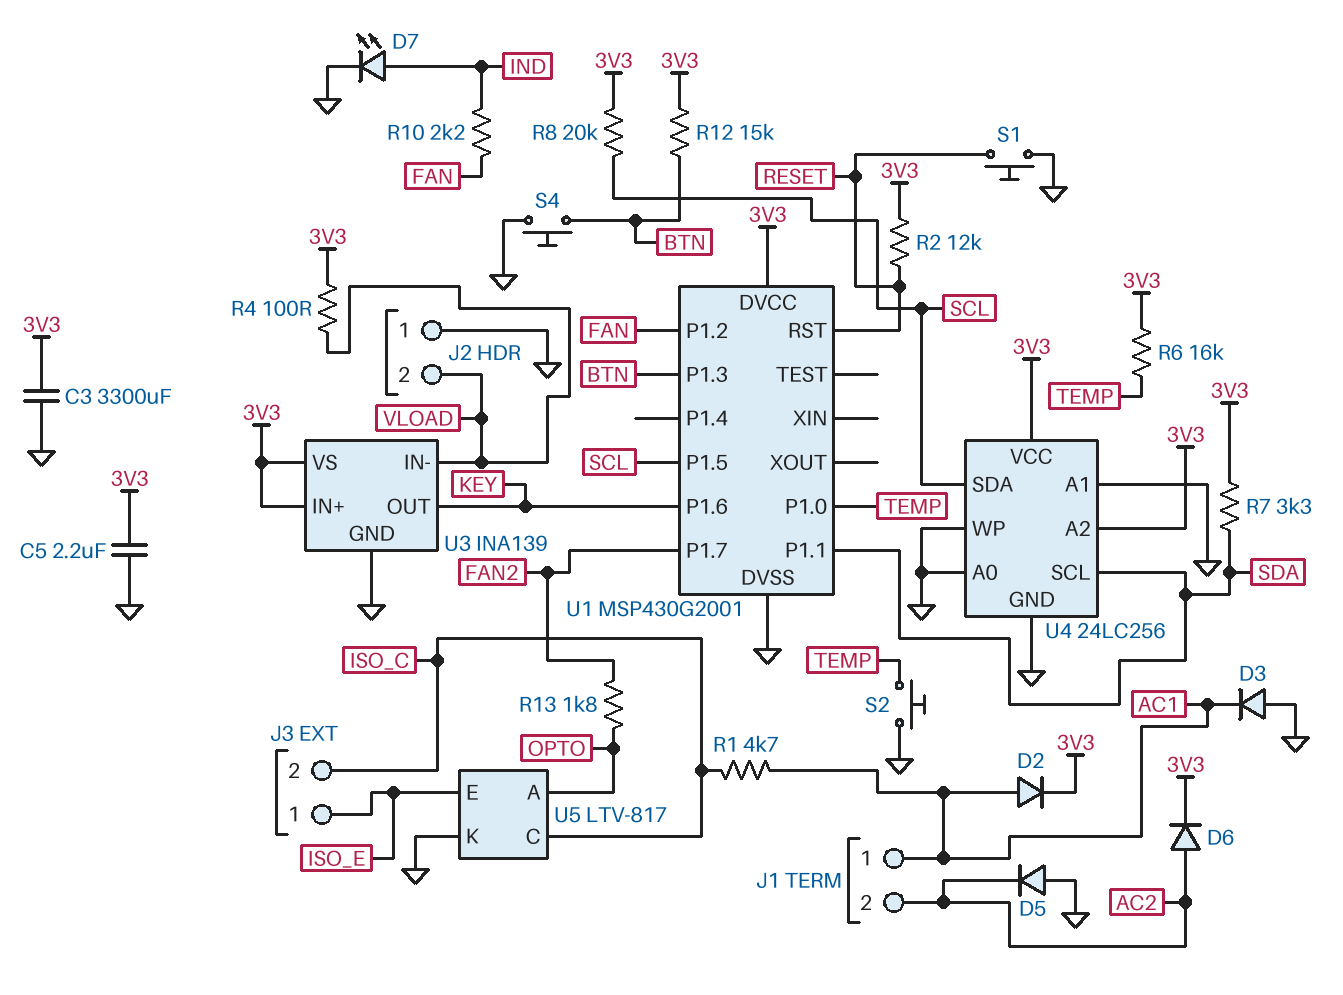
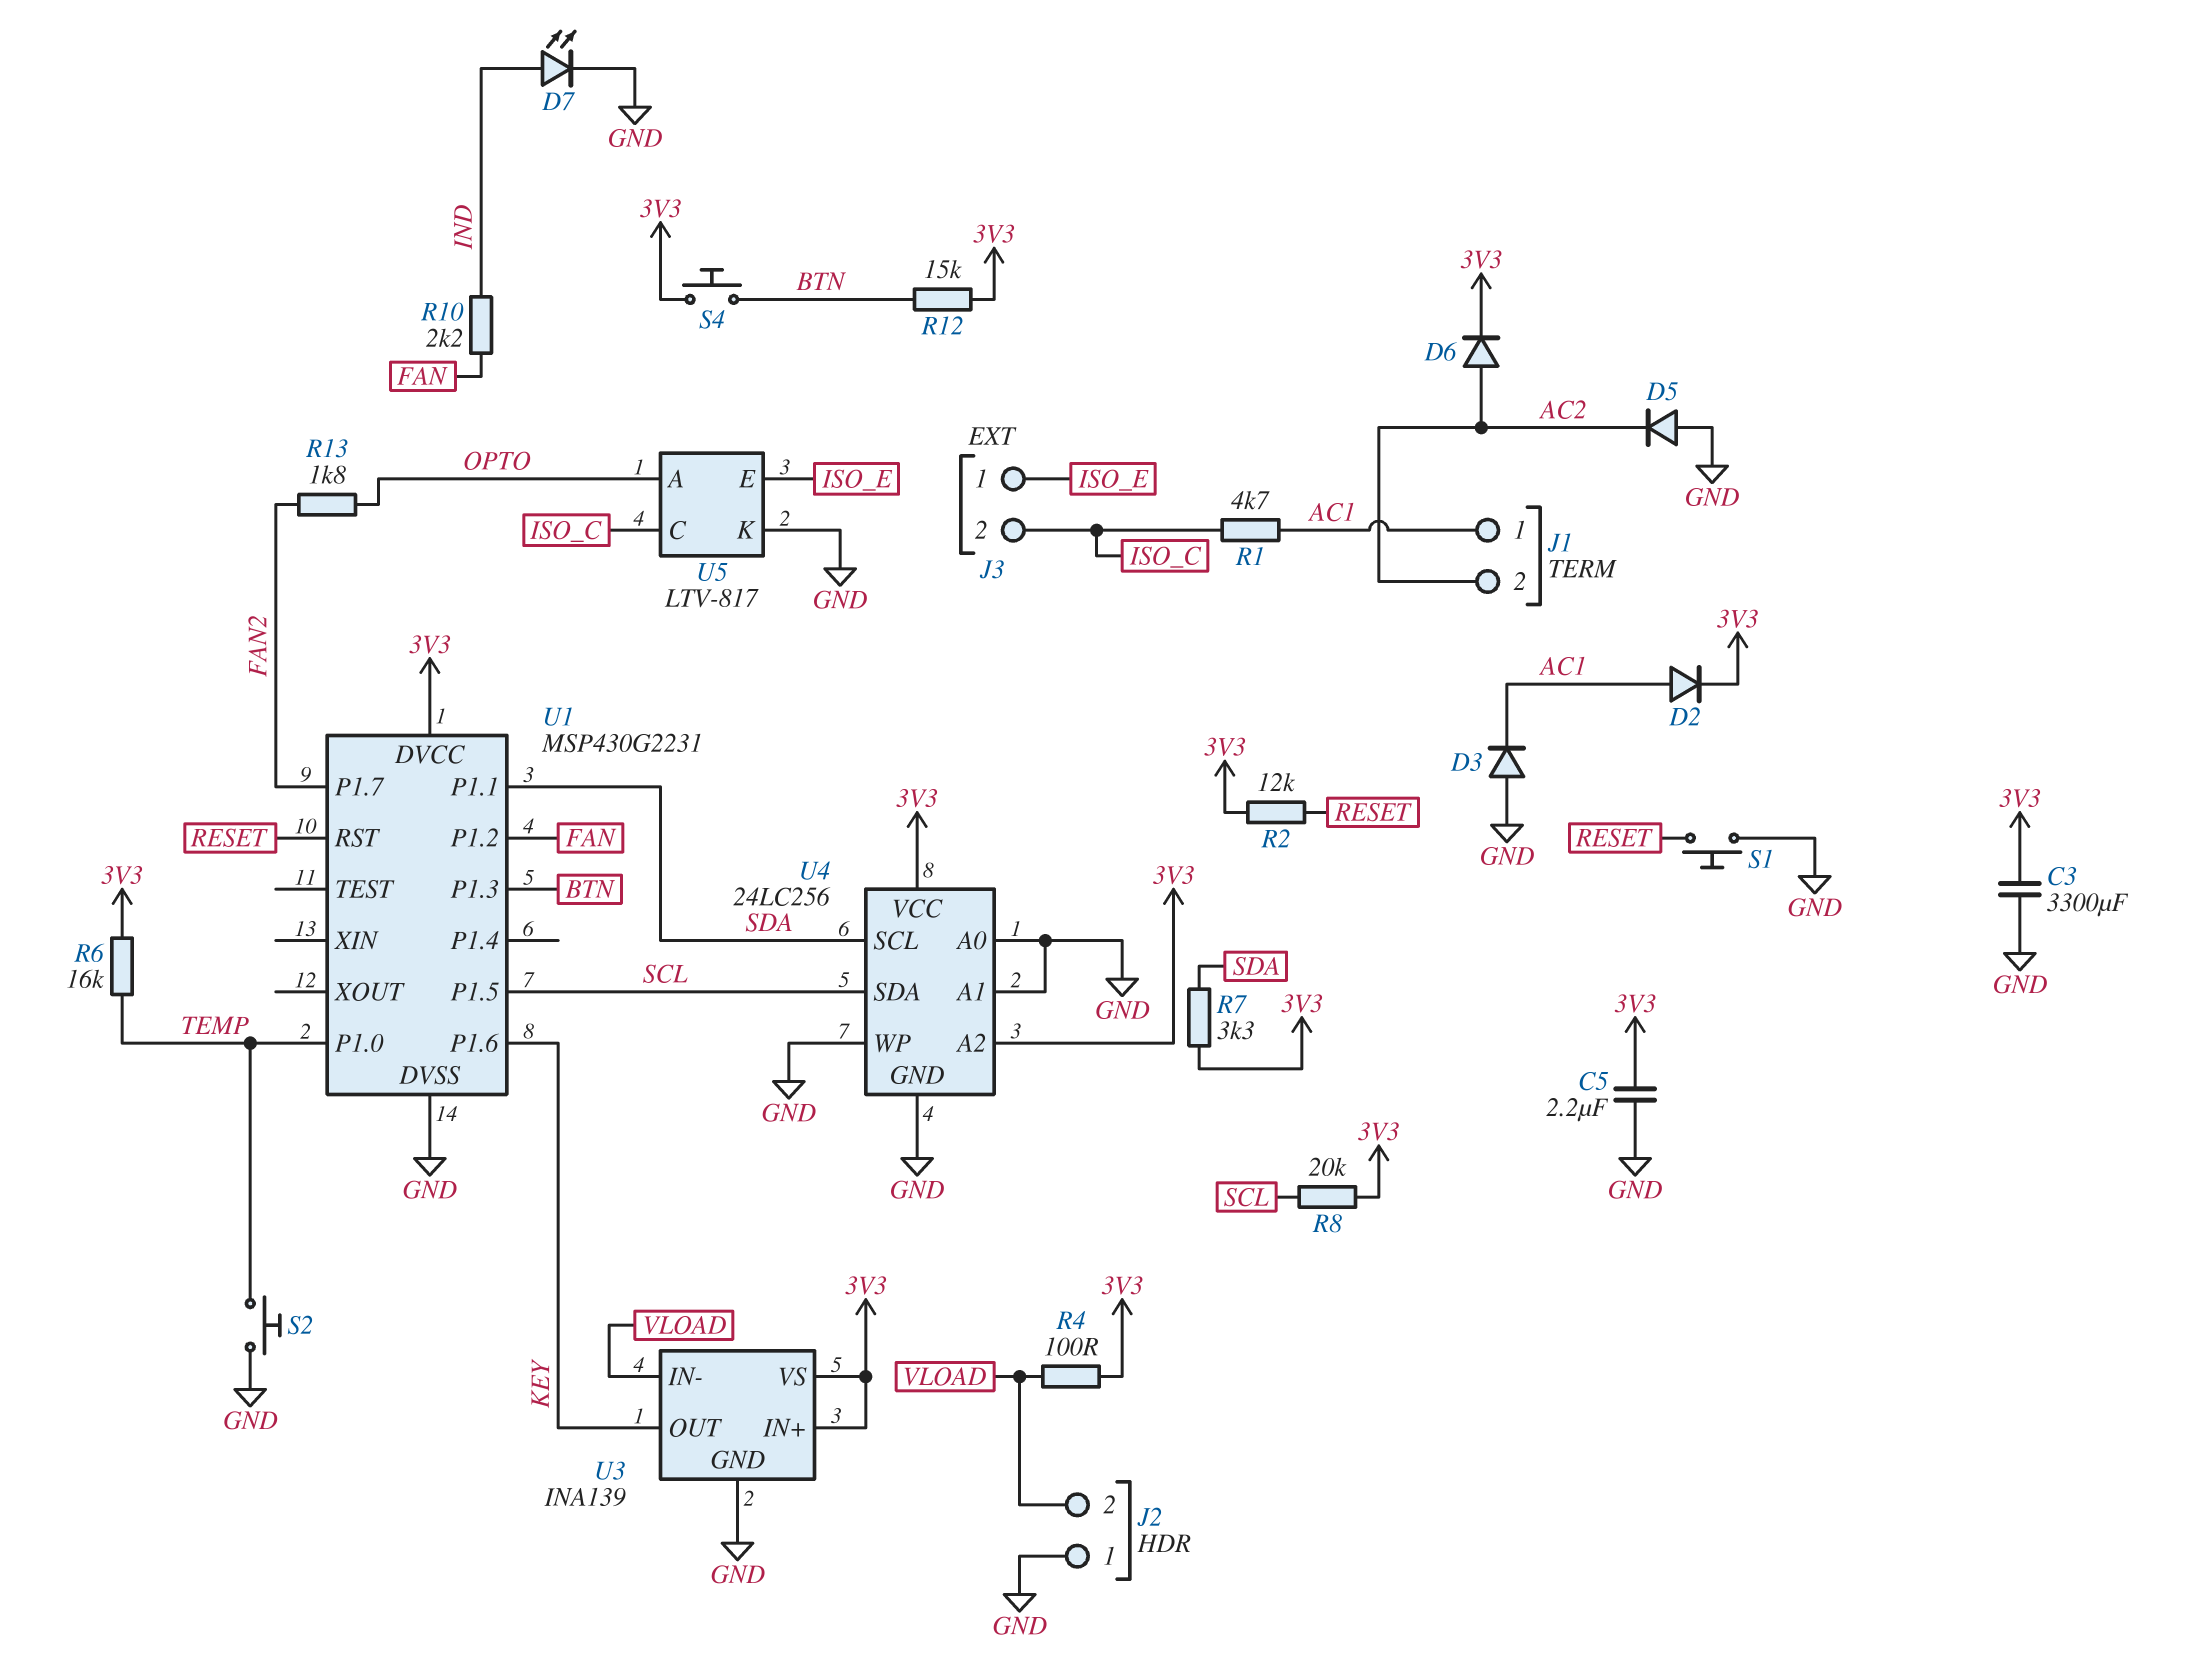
S4: button (BTN, GND) -> button (3V3, BTN)
U1: MSP430G2001 -> MSP430G2231

